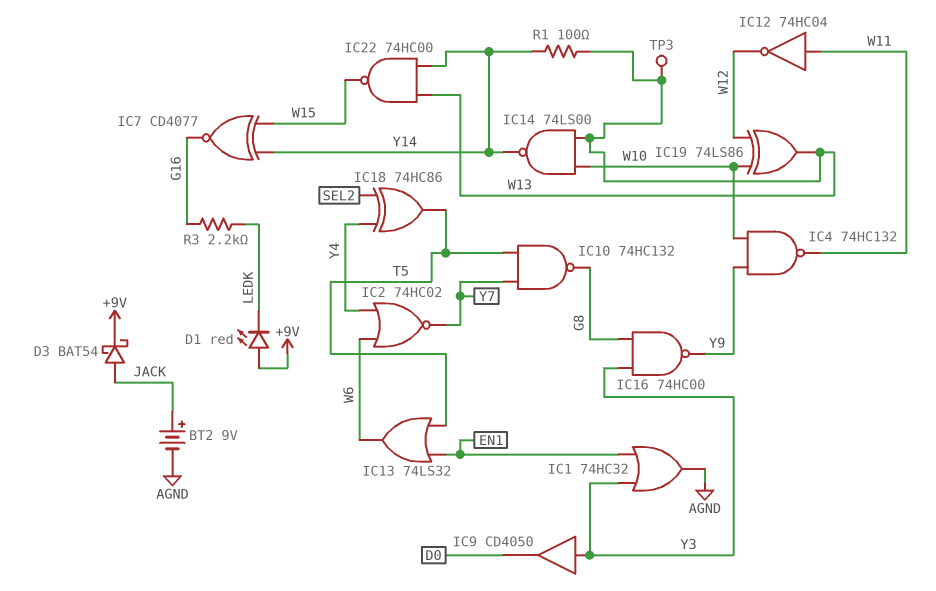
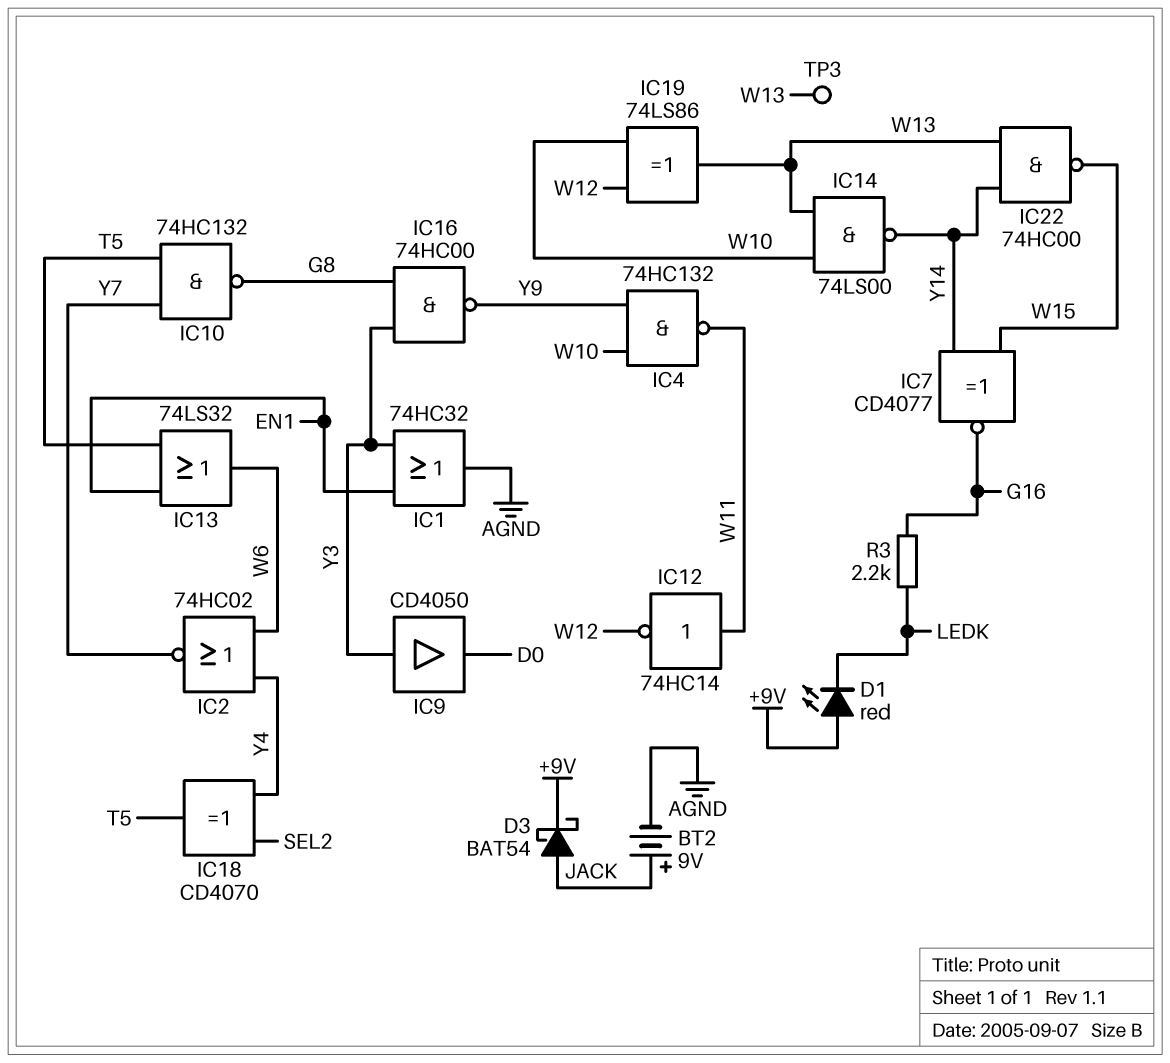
IC12: NOT 74HC04 (in W11, out W12) -> NOT 74HC14 (in W11, out W12)
IC18: XOR 74HC86 (in SEL2, in Y4, out T5) -> XOR CD4070 (in SEL2, in Y4, out T5)
R1: 100 (W13, Y14) -> none

